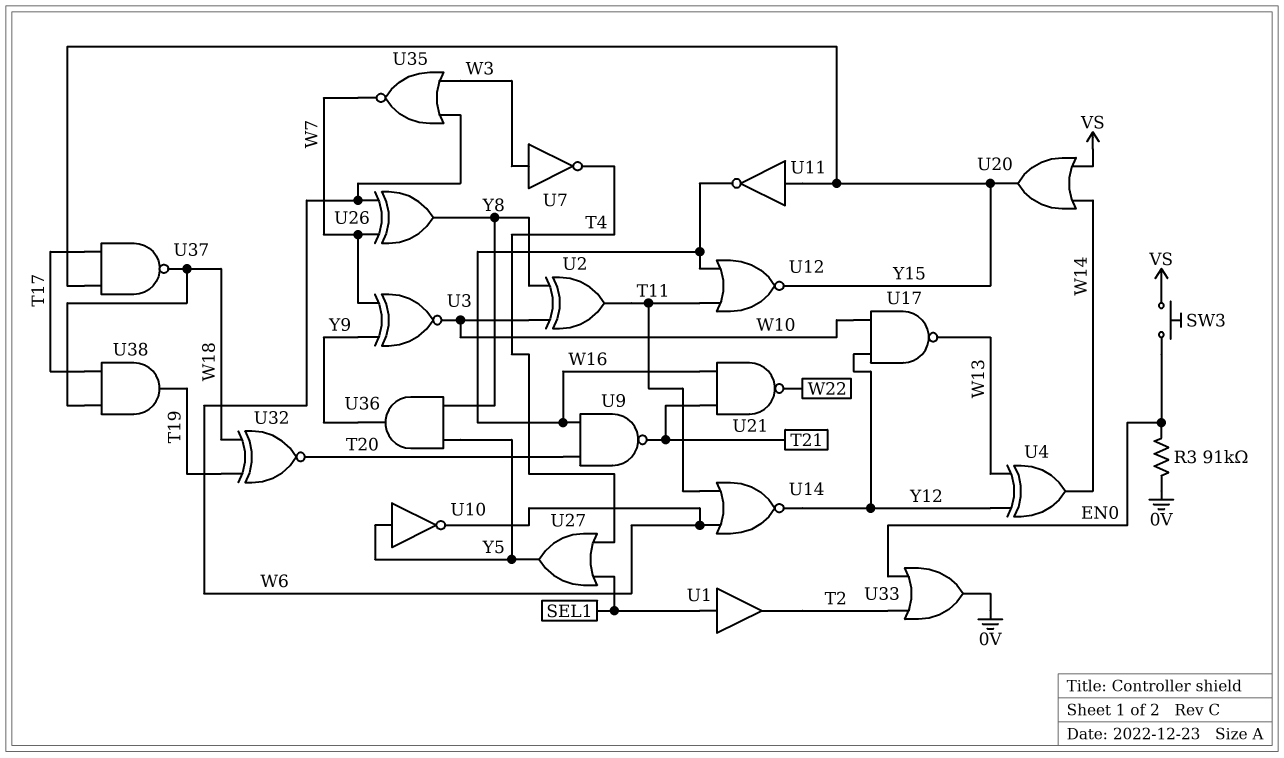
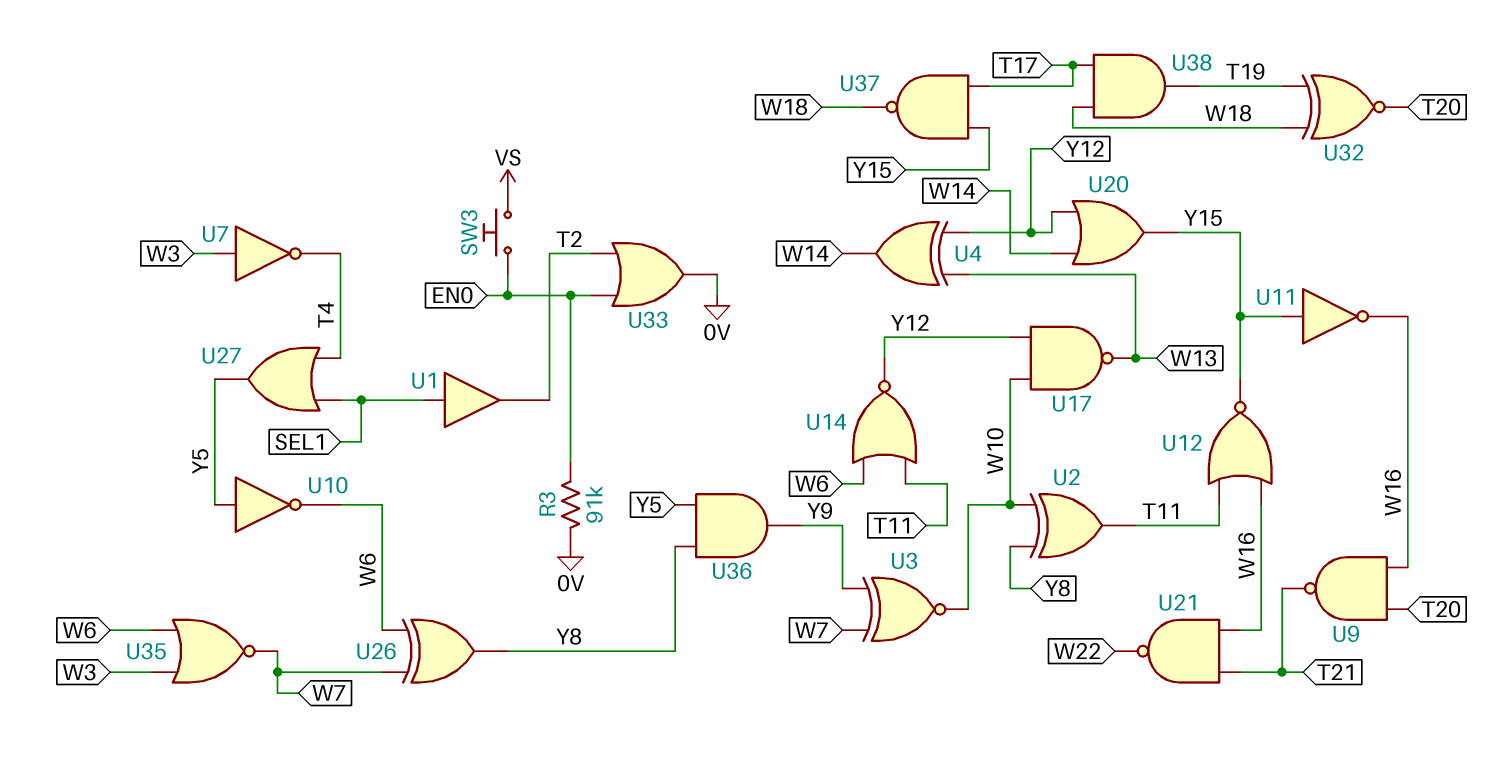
U20: OR (in VS, in W14, out Y15) -> OR (in W14, in Y12, out Y15)

